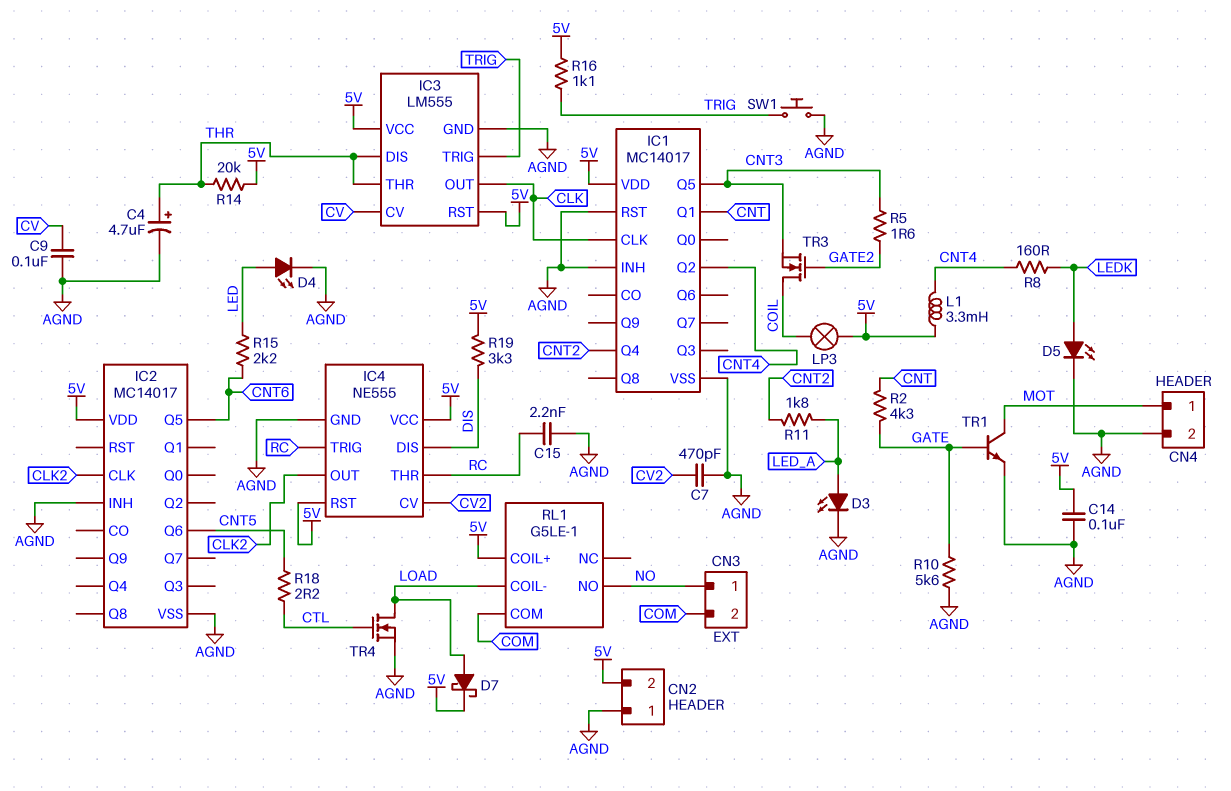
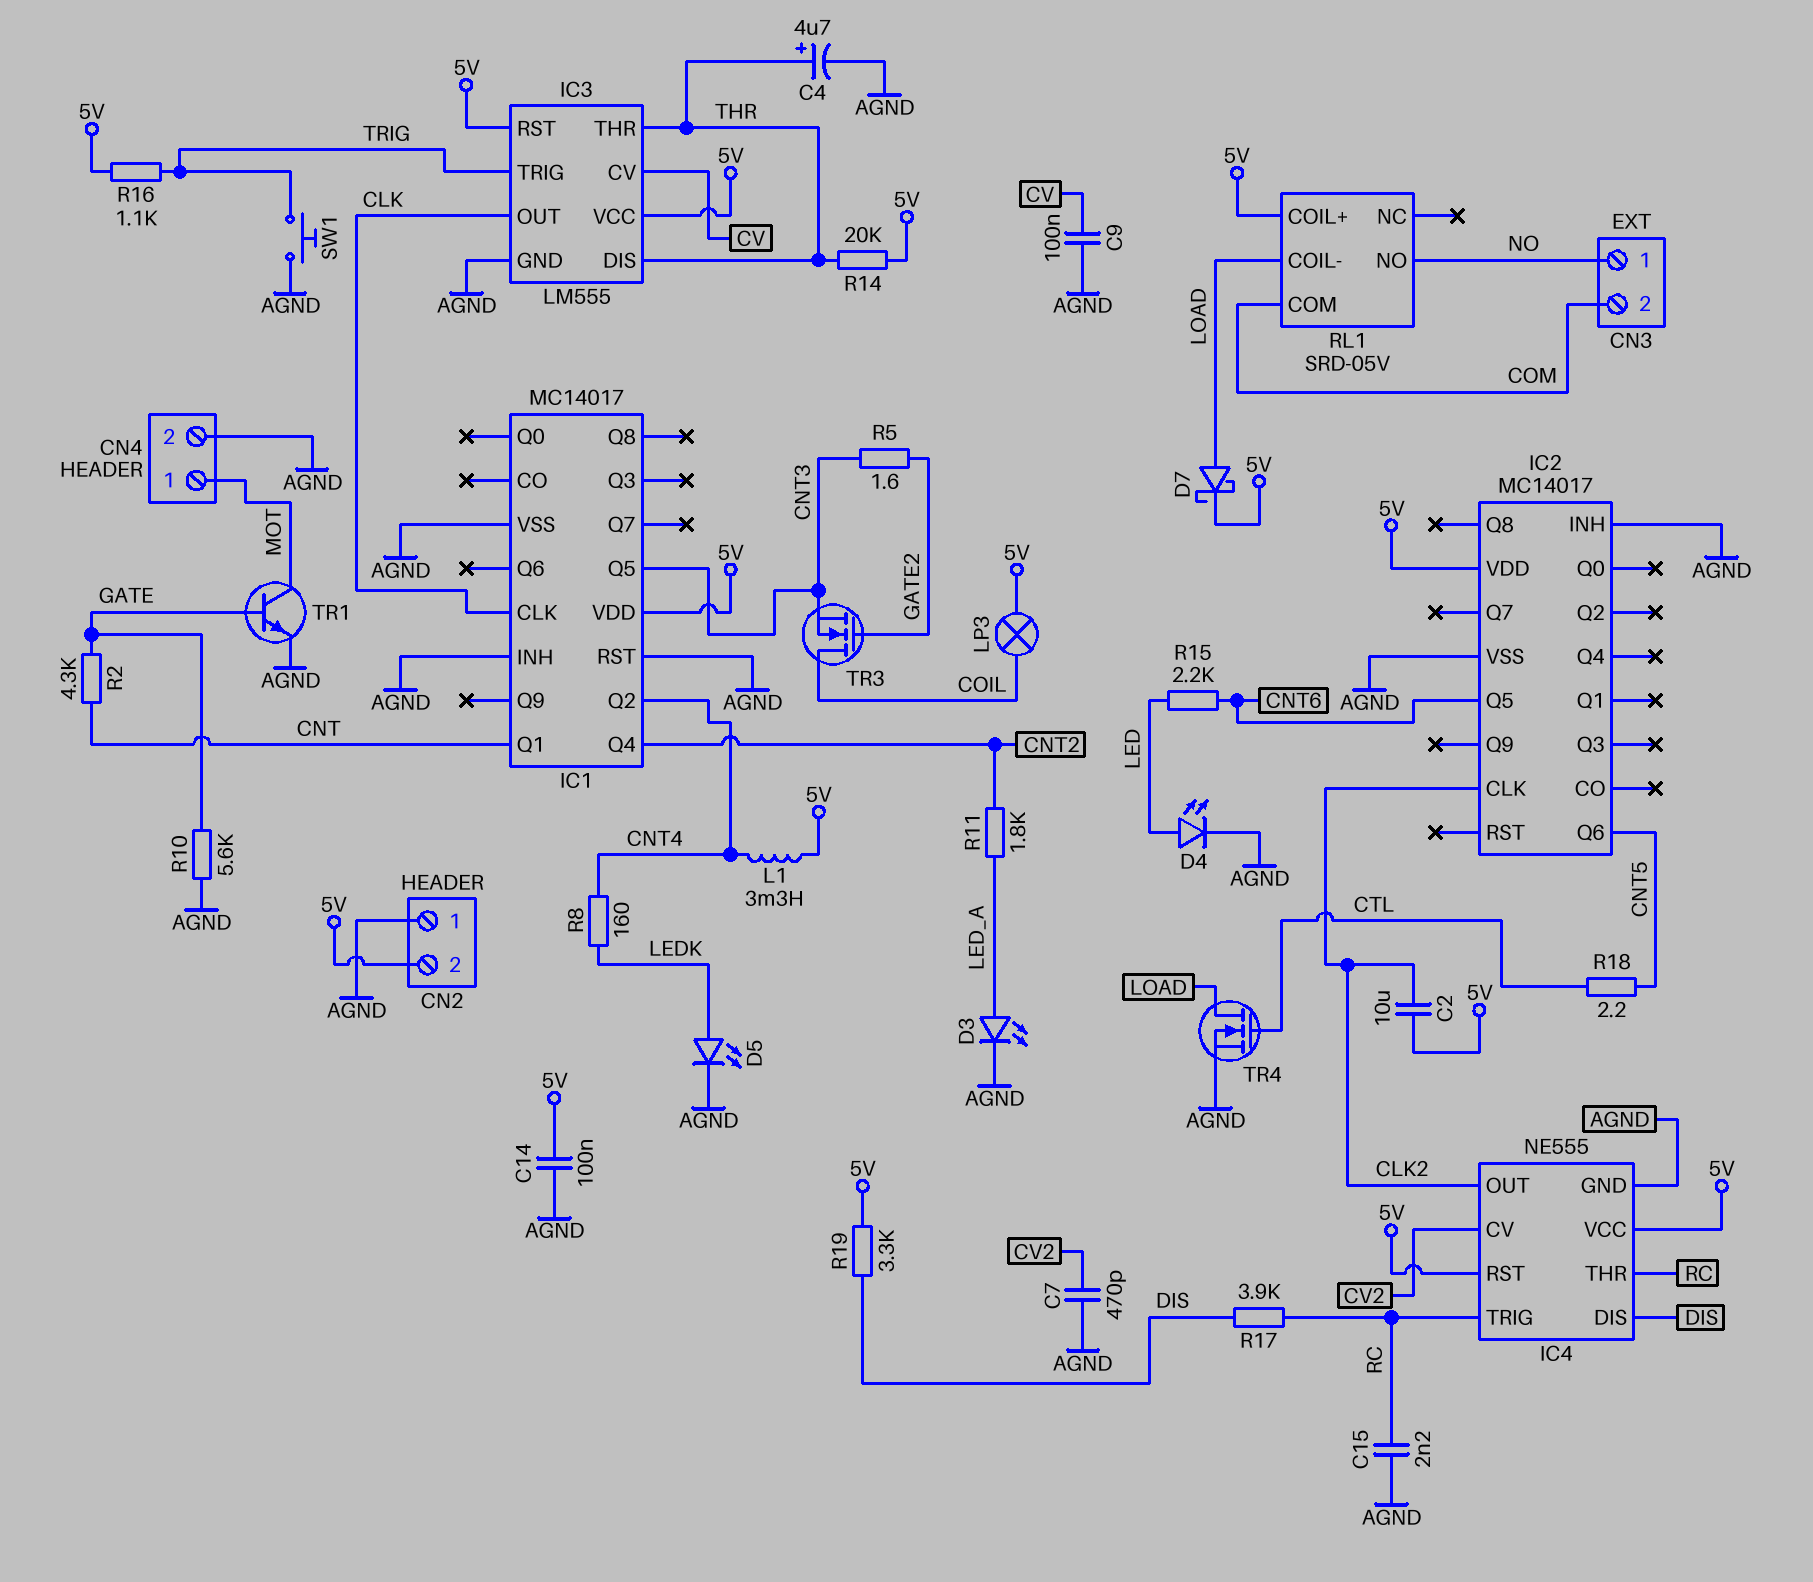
C2: none -> 10uF (5V, CLK2)
R17: none -> 3.9k (DIS, RC)
RL1: G5LE-1 -> SRD-05V

